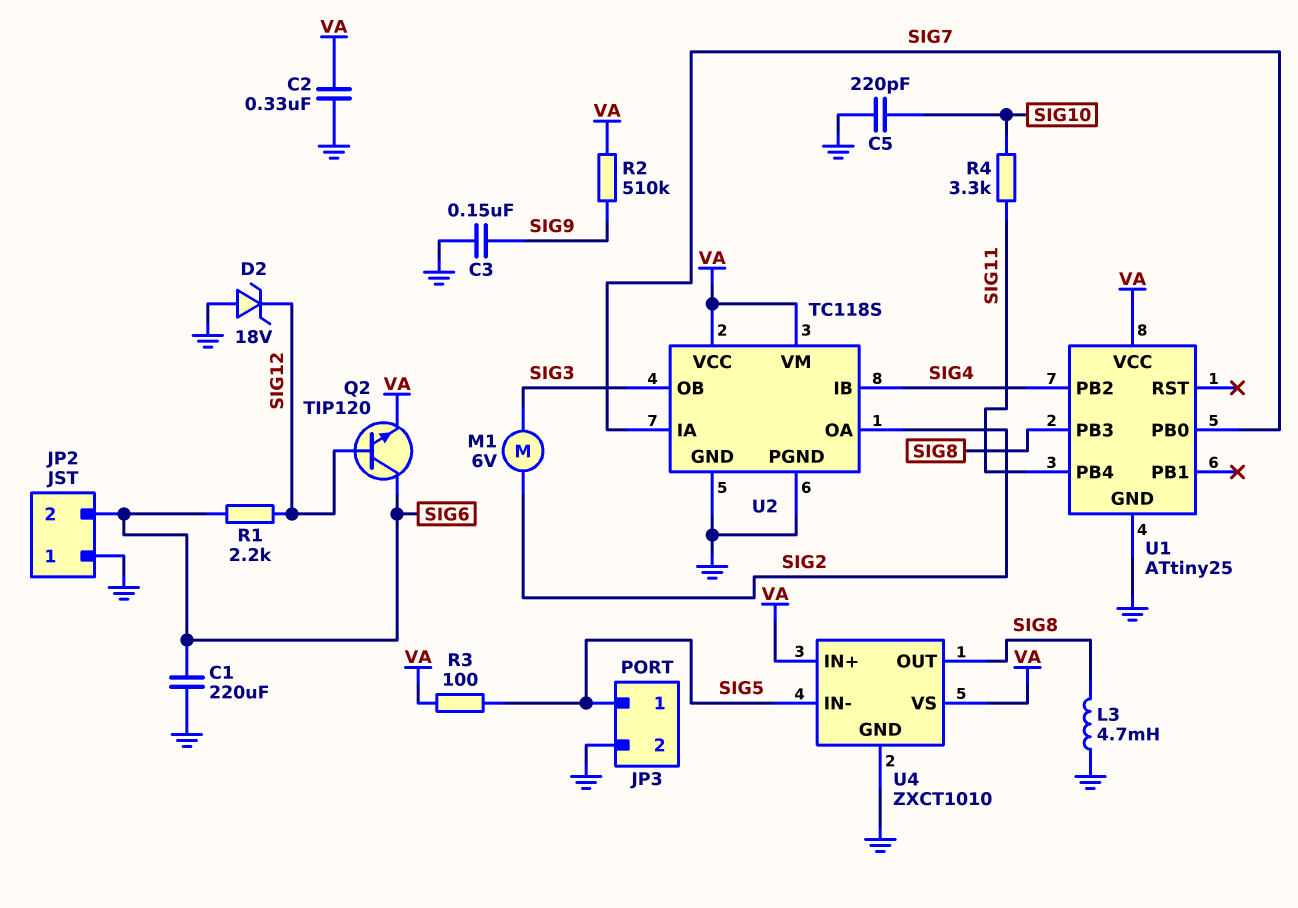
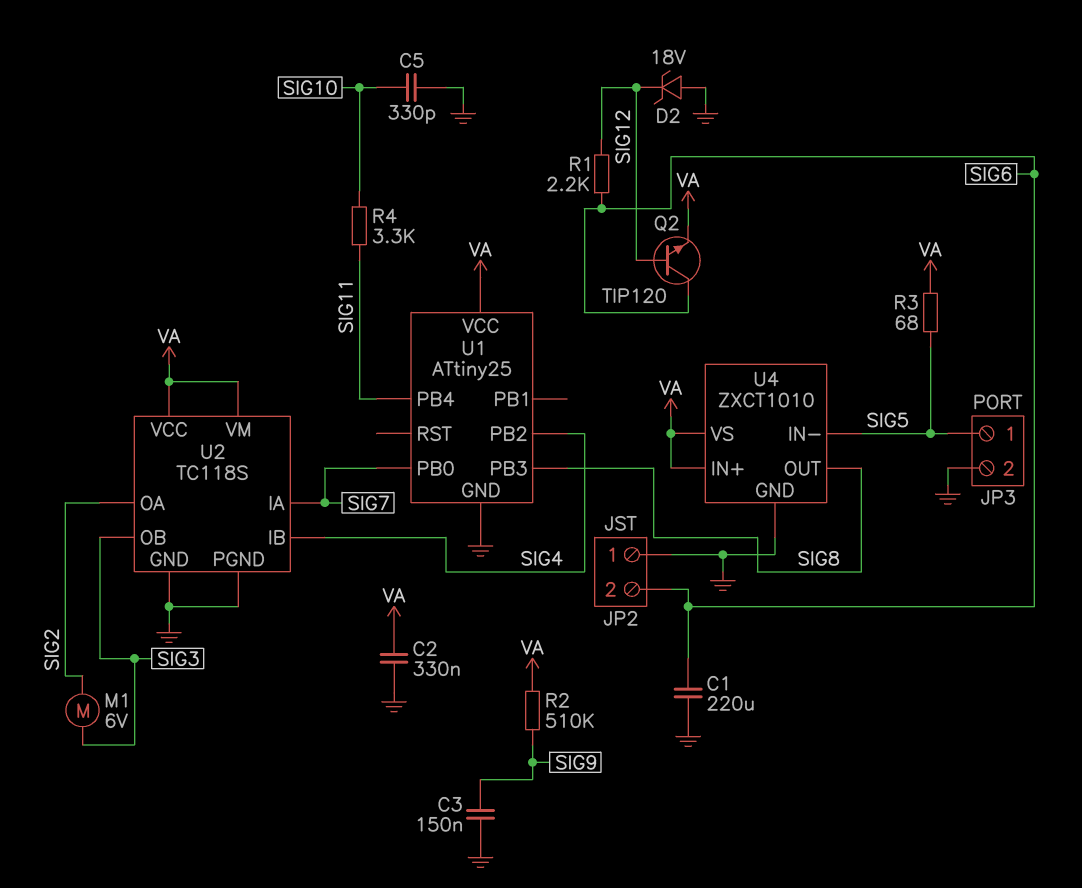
C5: 220pF (GND, SIG10) -> 330pF (GND, SIG10)
L3: 4.7mH (GND, SIG8) -> none
R3: 100 (SIG5, VA) -> 68 (SIG5, VA)

